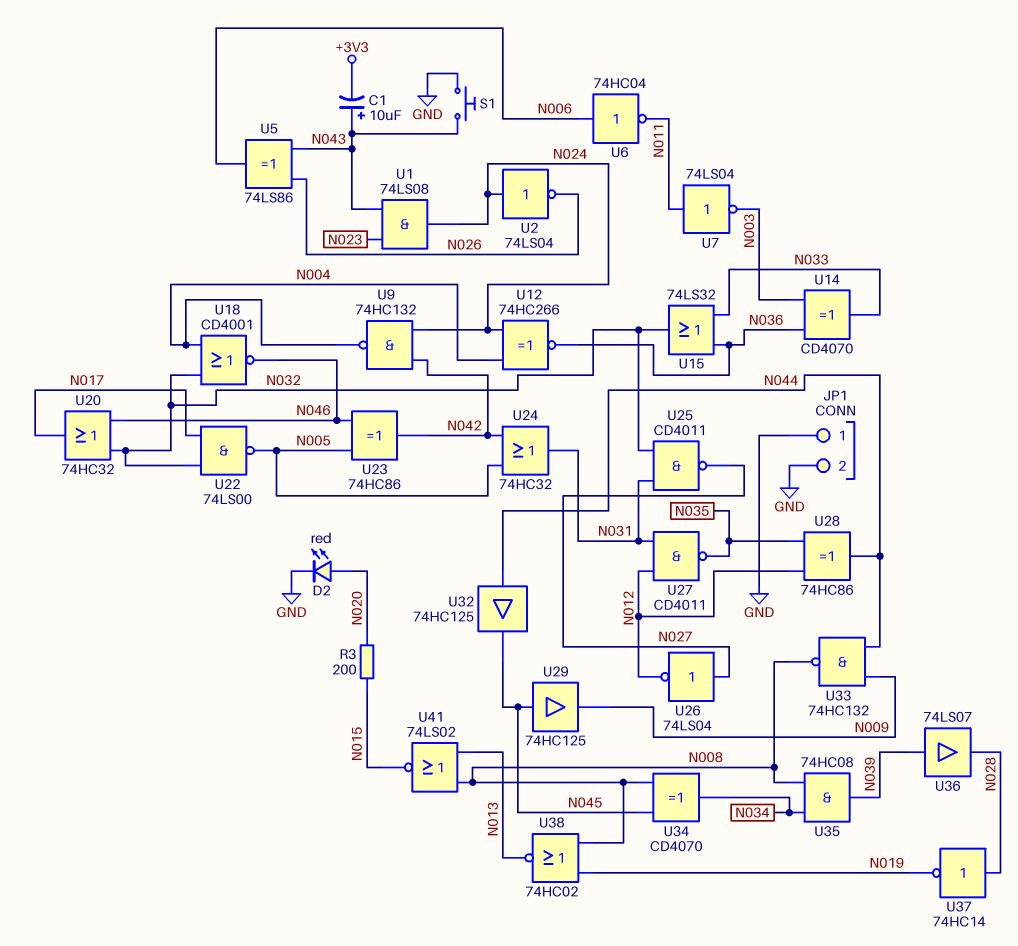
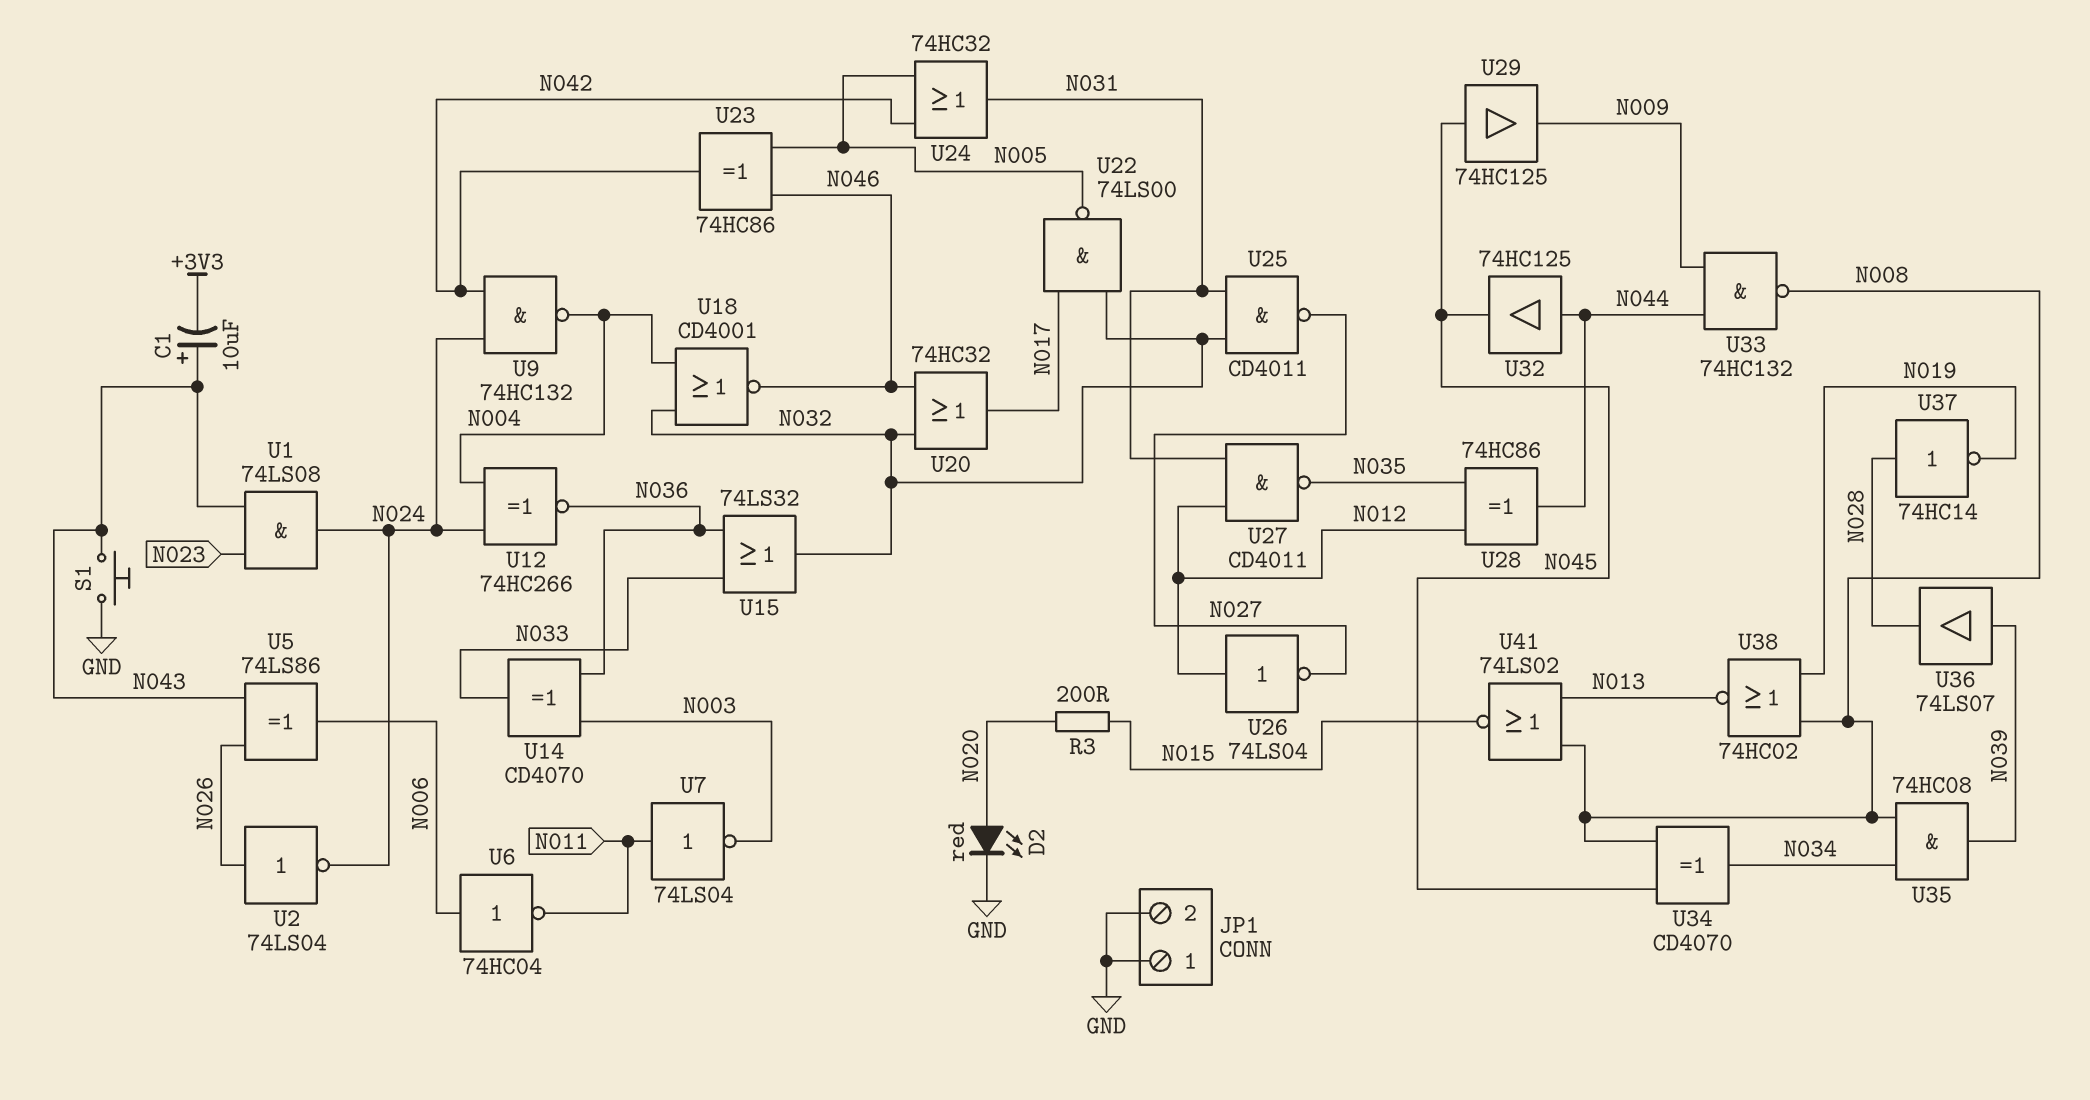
U2: NOT 74LS04 (in N024, out N026) -> NOT 74LS04 (in N026, out N024)
U26: NOT 74LS04 (in N027, out N012) -> NOT 74LS04 (in N012, out N027)

